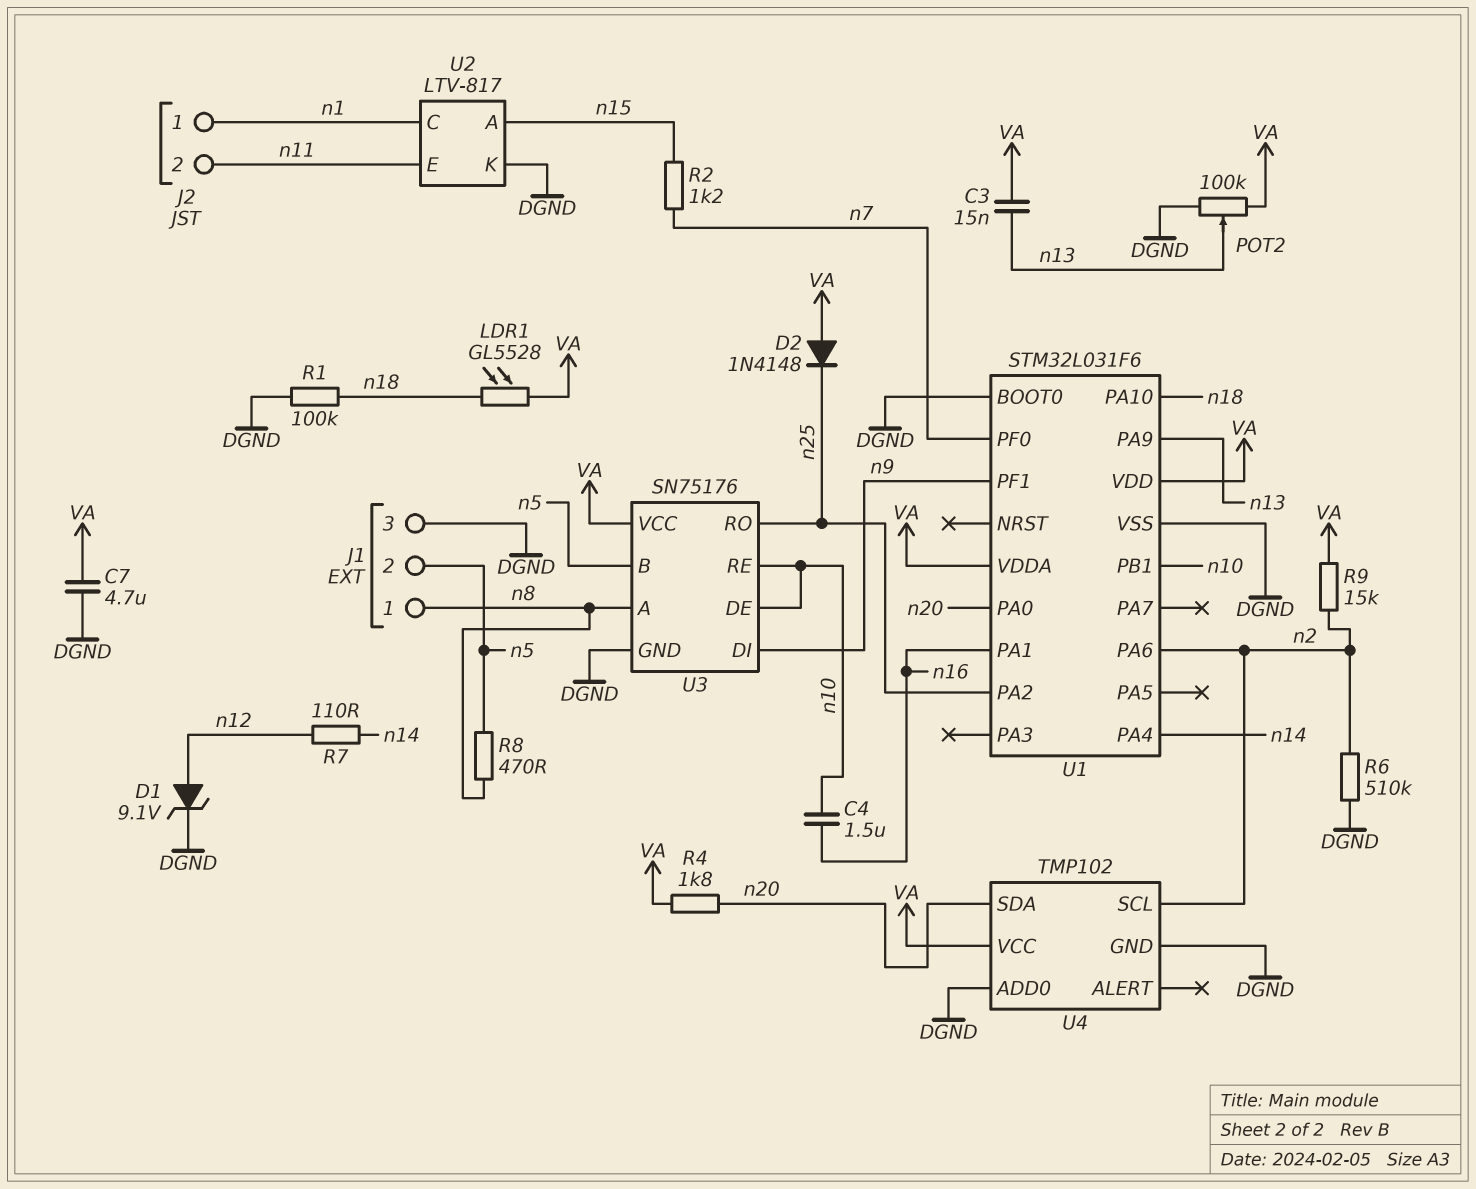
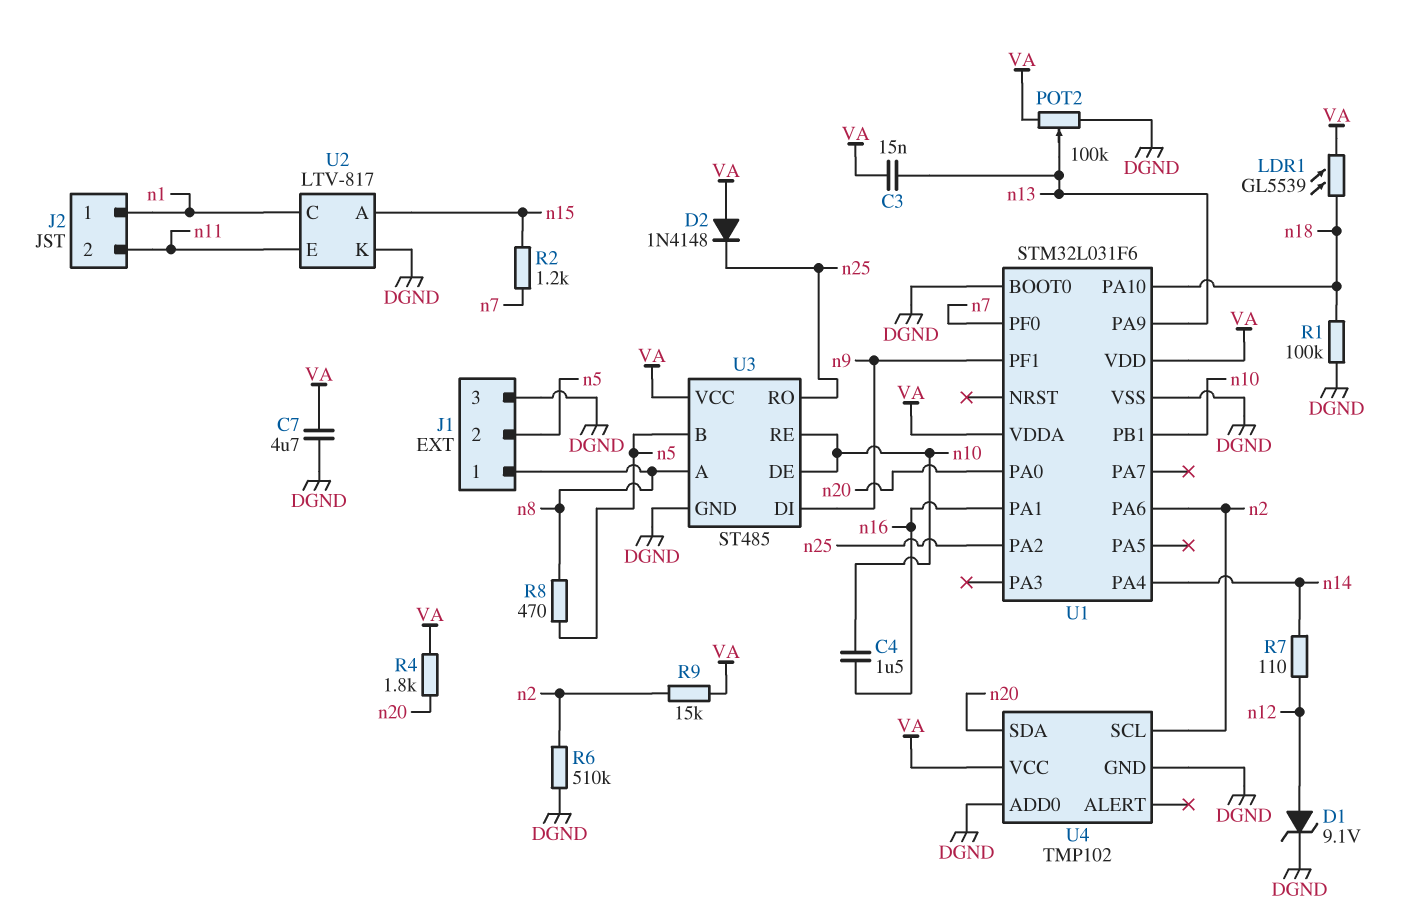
LDR1: GL5528 (VA, n18) -> GL5539 (VA, n18)
U3: SN75176 -> ST485

